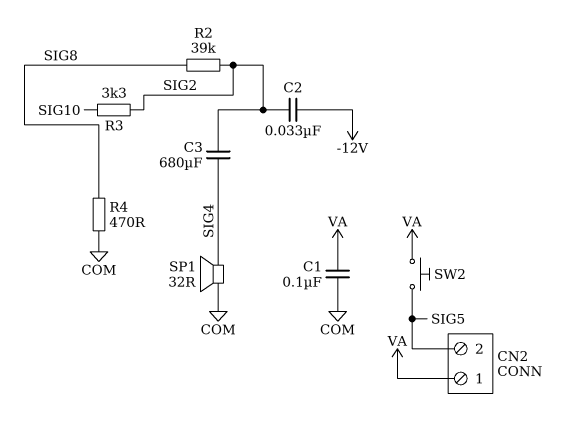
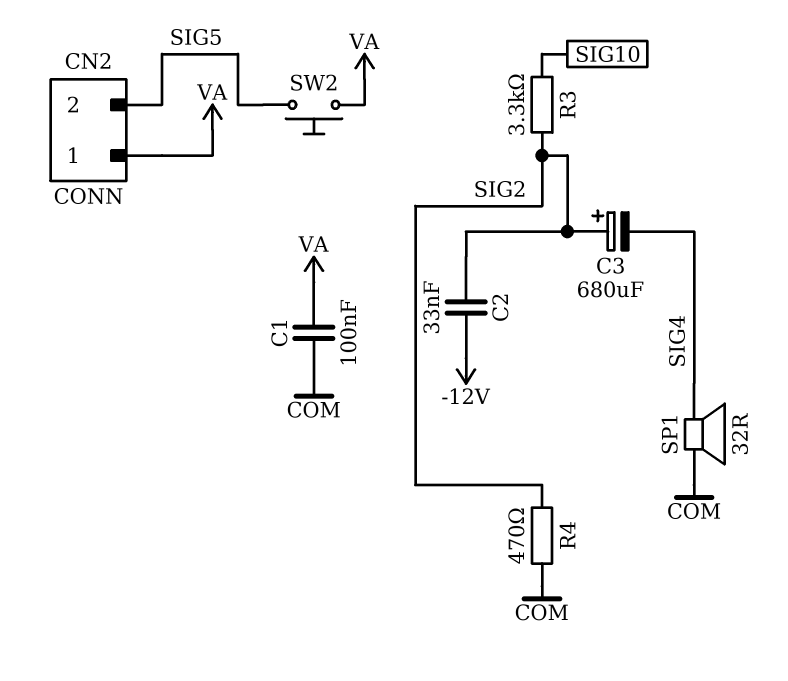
C3: 680uF (SIG2, SIG4) -> 680uF (plus SIG2, minus SIG4)
R2: 39k (SIG2, SIG8) -> none
R4: 470 (COM, SIG8) -> 470 (COM, SIG2)

